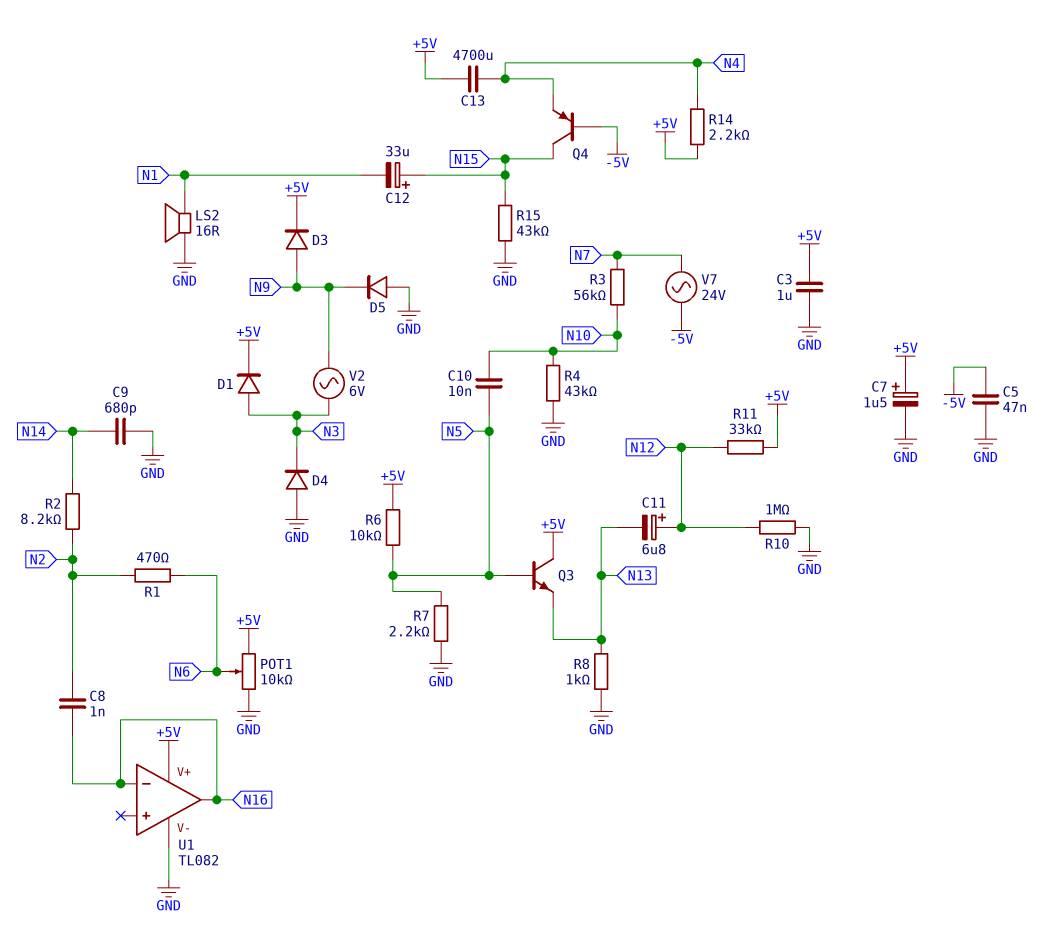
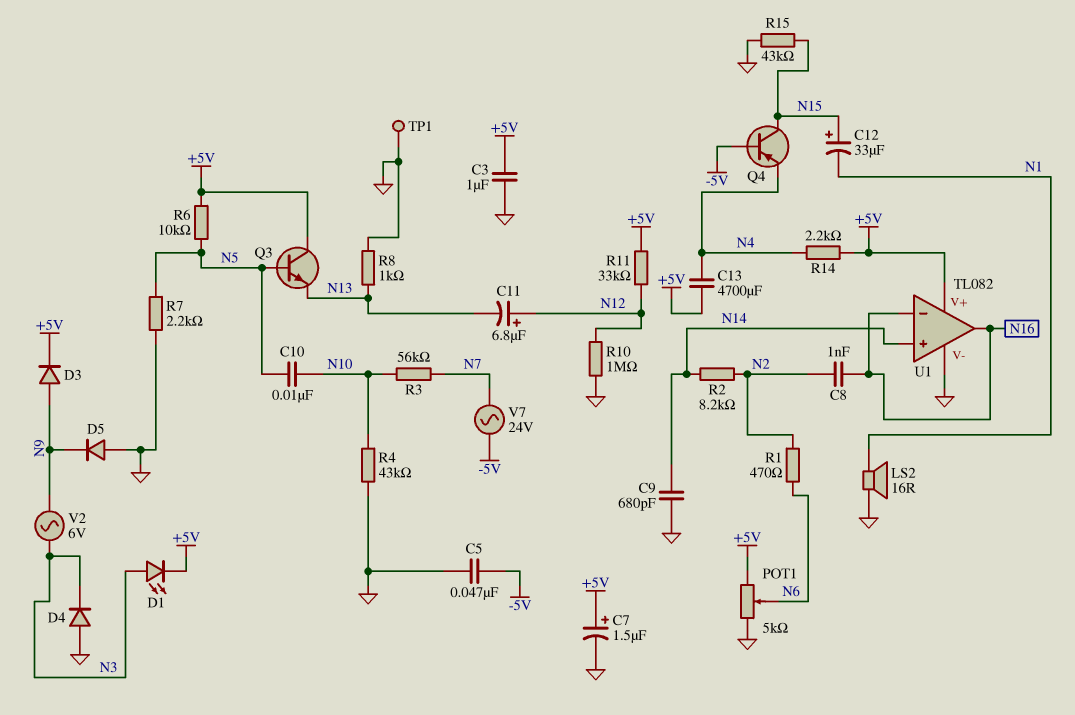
D1: diode (A N3, K +5V) -> LED (A N3, K +5V)
POT1: 10k (+5V, GND, wiper N6) -> 5k (+5V, GND, wiper N6)
TP1: none -> test point (GND)
U1 pin in+: none -> N14

